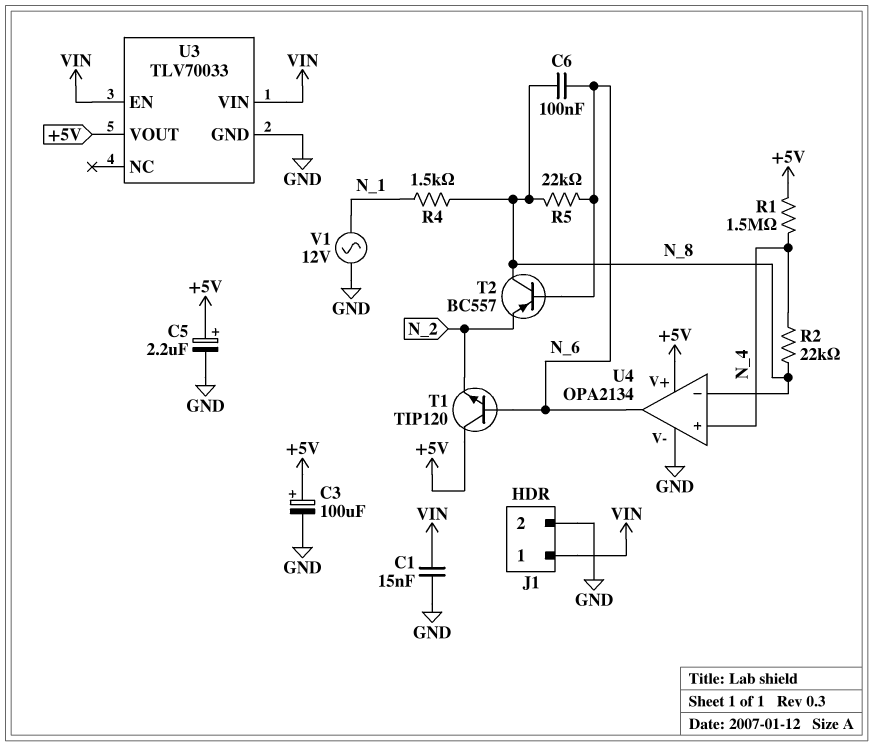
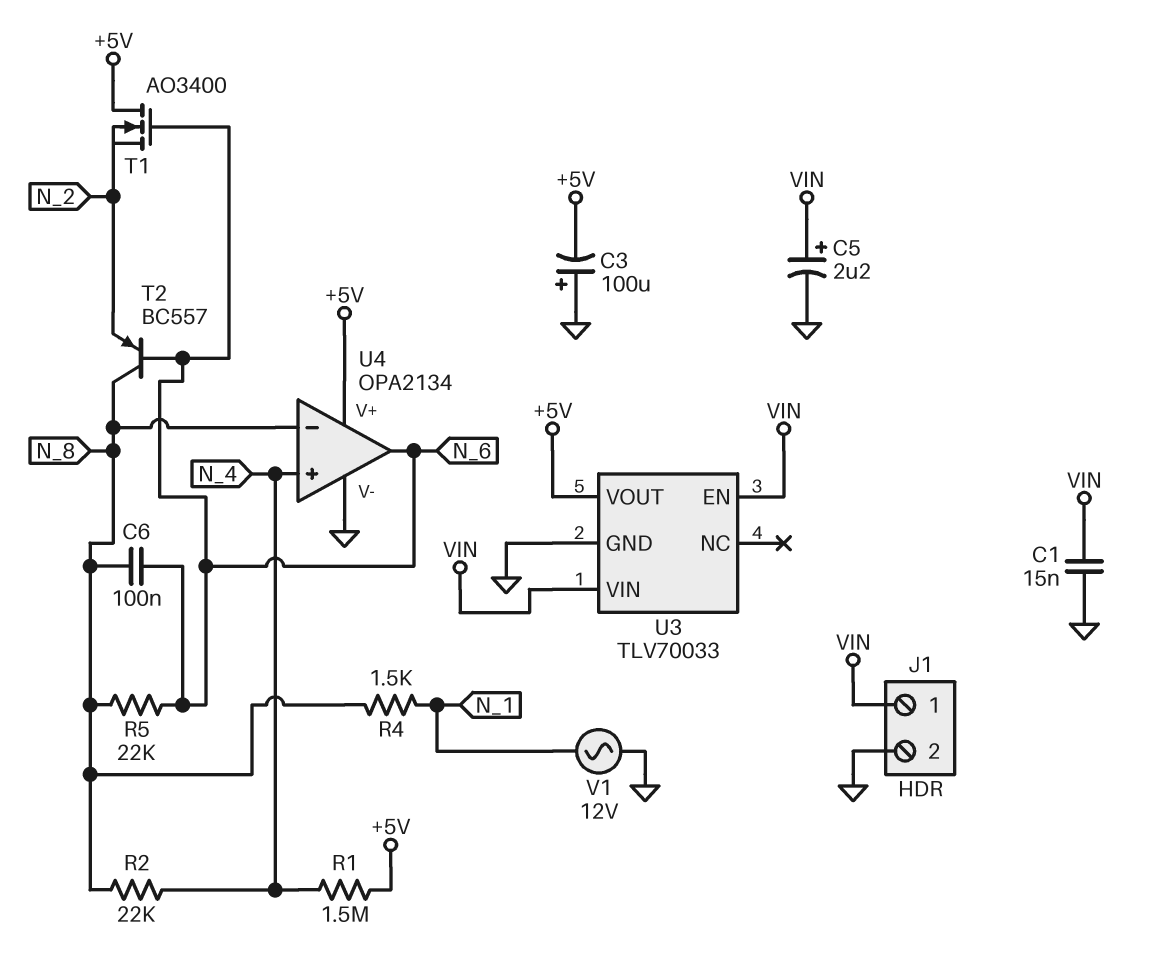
C3: 100uF (plus +5V, minus GND) -> 100uF (plus GND, minus +5V)
C5: 2.2uF (plus +5V, minus GND) -> 2.2uF (plus VIN, minus GND)
T1: NPN TIP120 (B N_6, C +5V, E N_2) -> NMOS AO3400 (G N_6, D +5V, S N_2)

